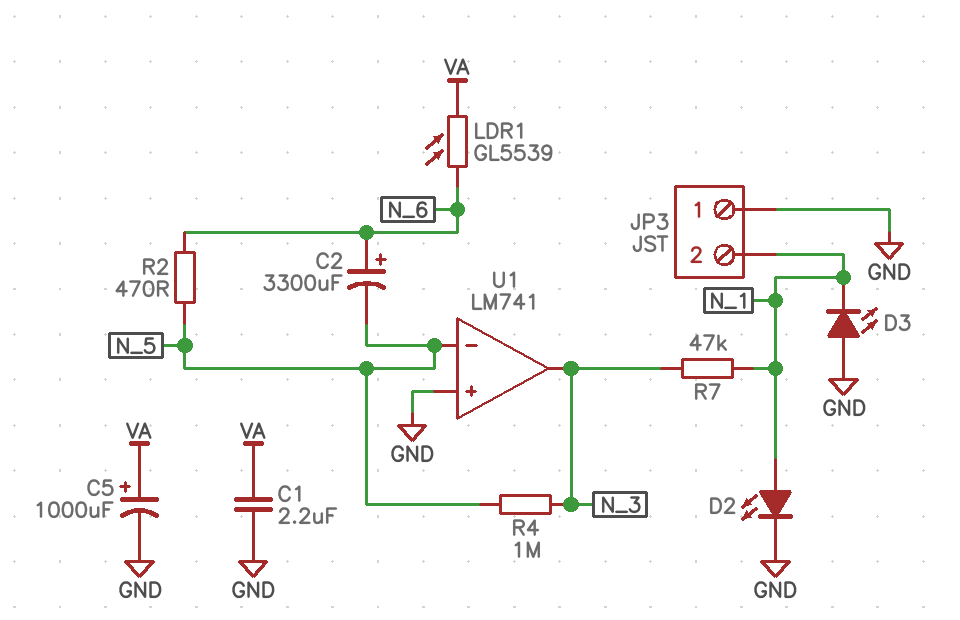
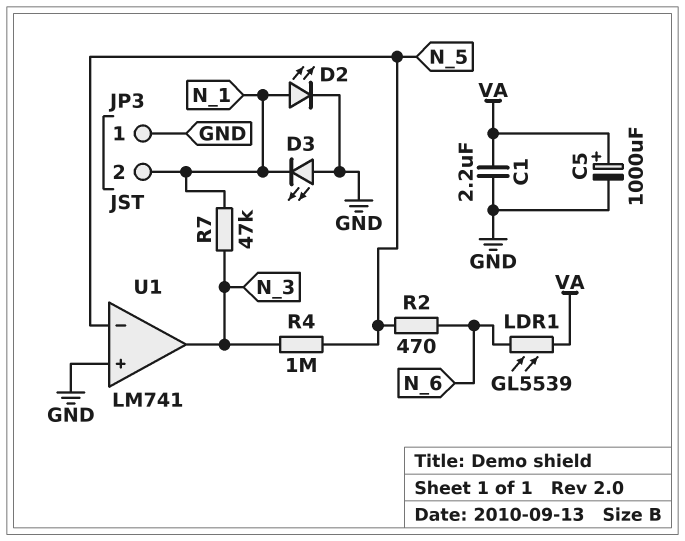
C2: 3300uF (plus N_6, minus N_5) -> none

